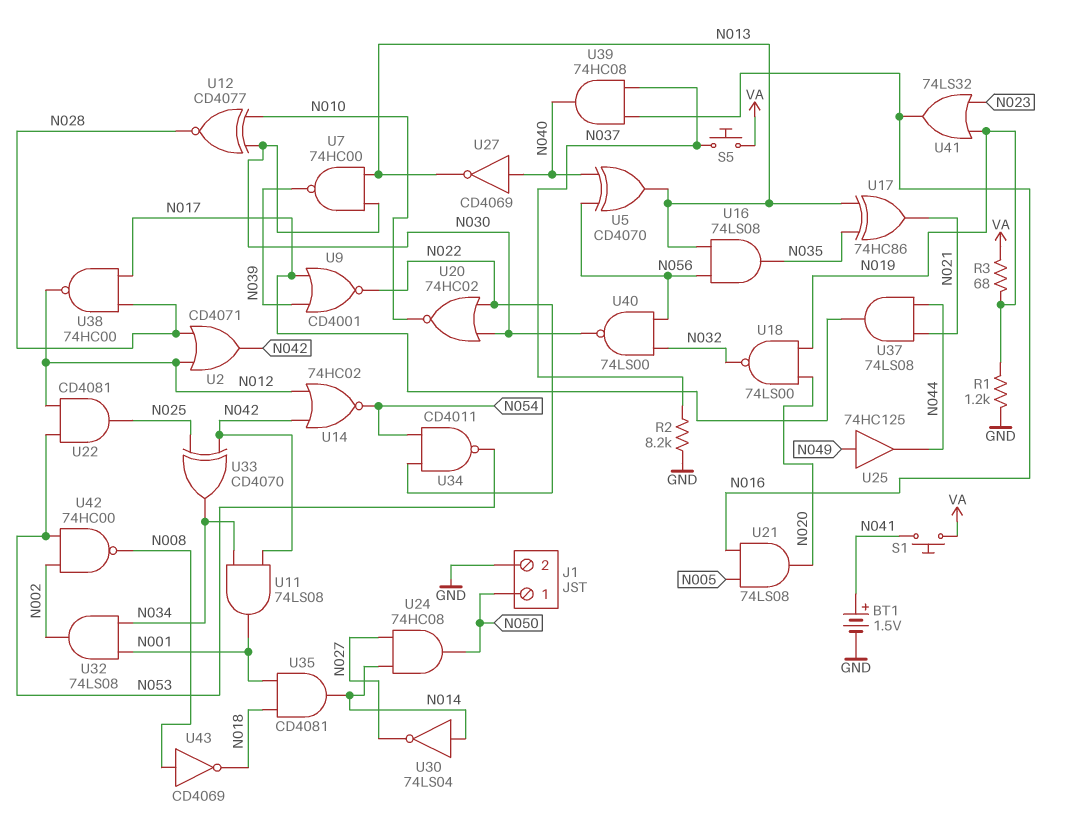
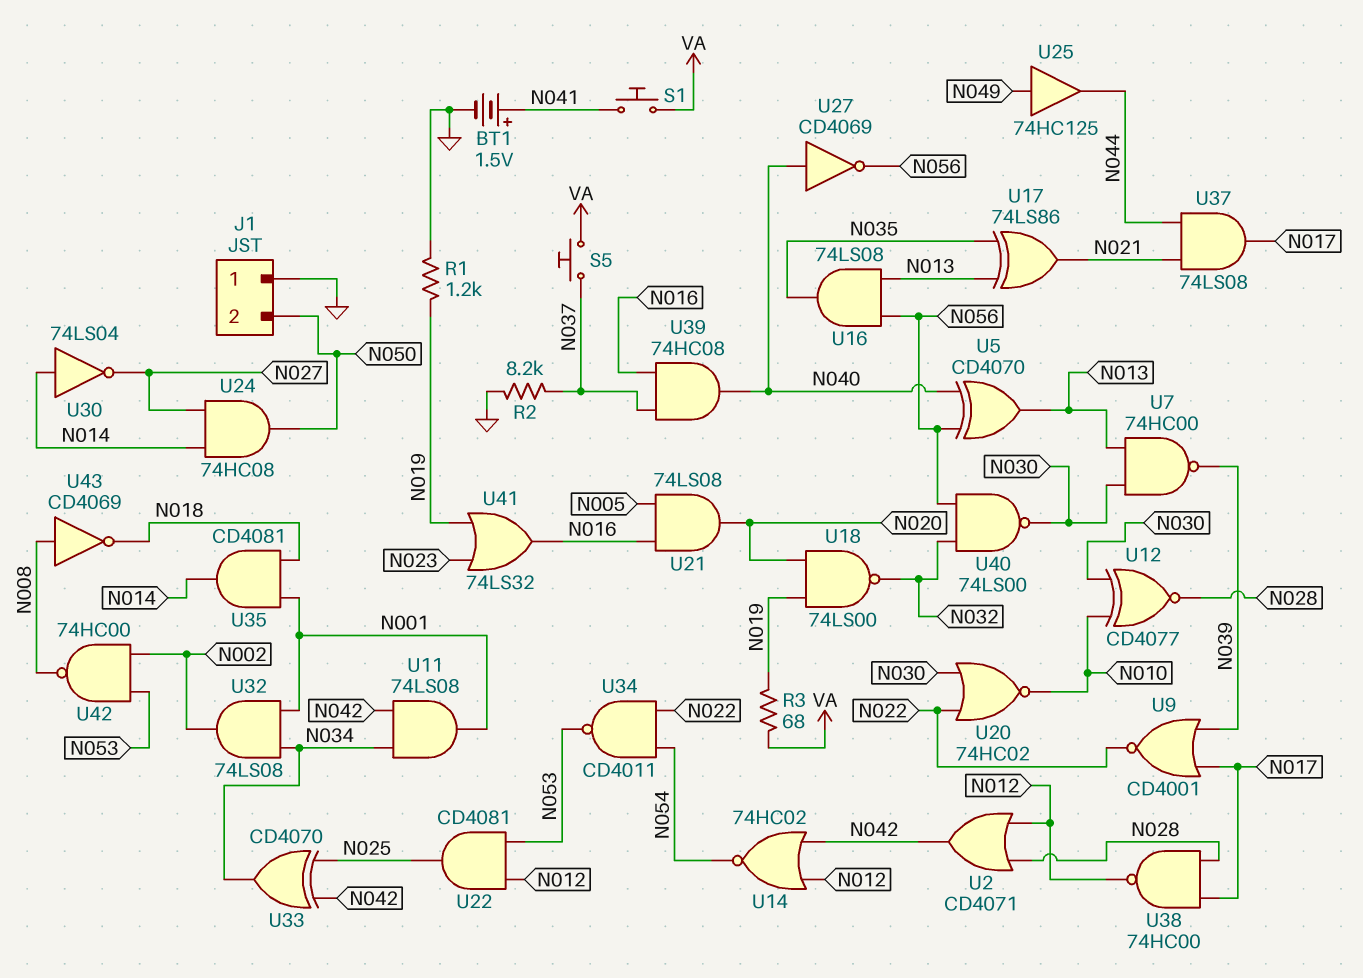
J1 pin 1: N050 -> GND
J1 pin 2: GND -> N050
U17: XOR 74HC86 (in N013, in N035, out N021) -> XOR 74LS86 (in N013, in N035, out N021)
U27: NOT CD4069 (in N040, out N013) -> NOT CD4069 (in N040, out N056)

